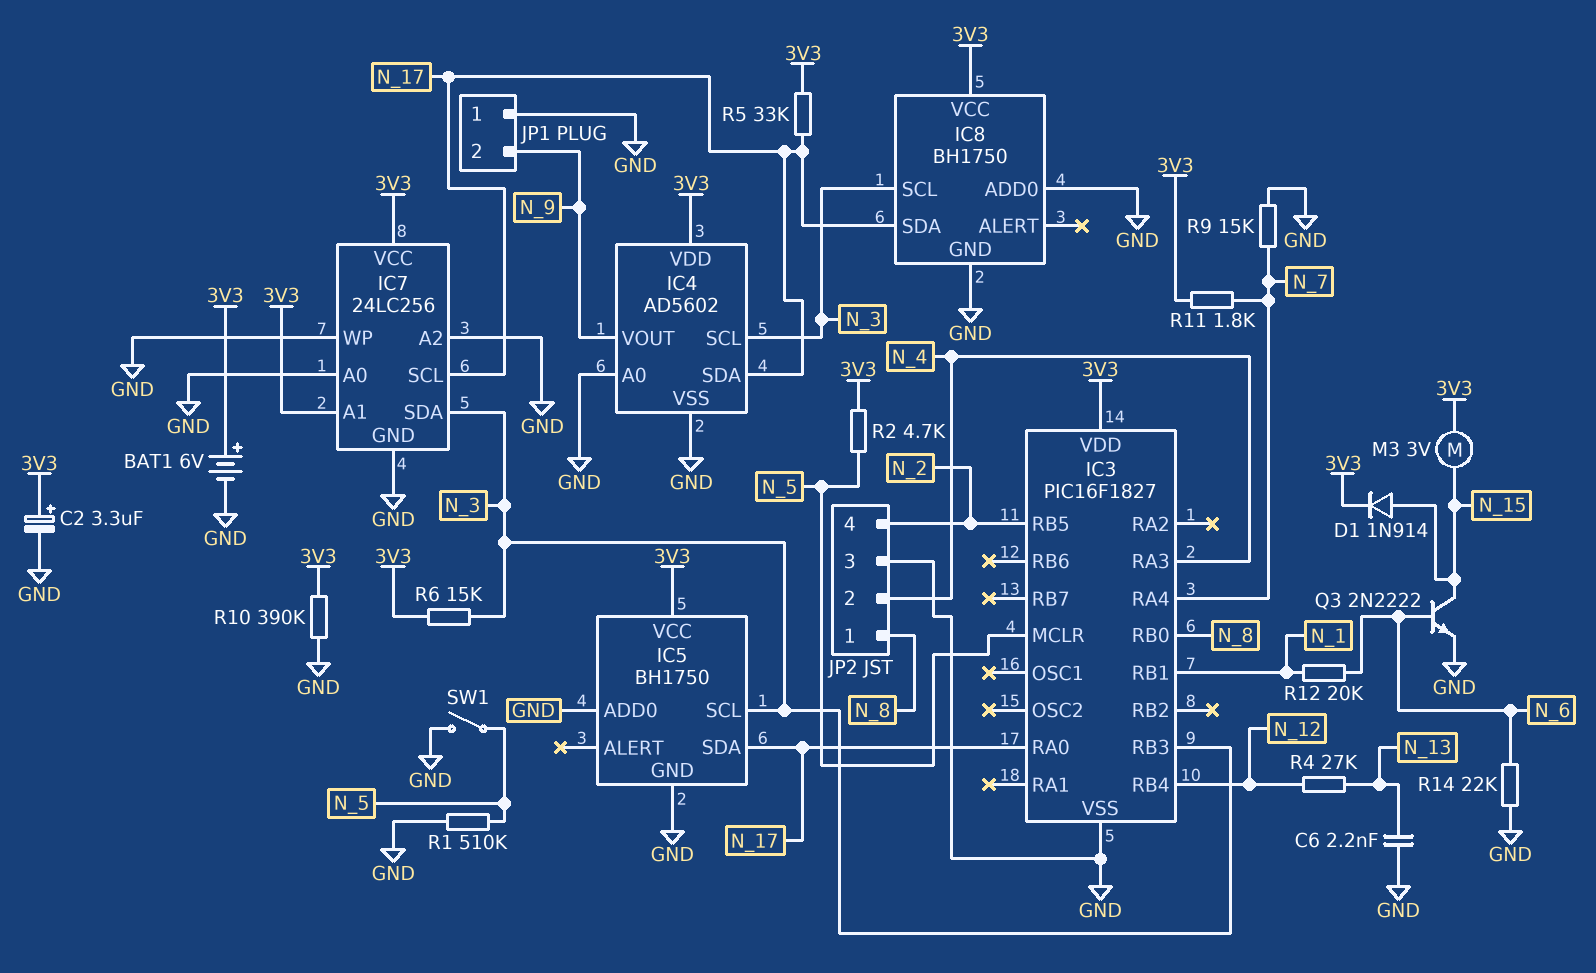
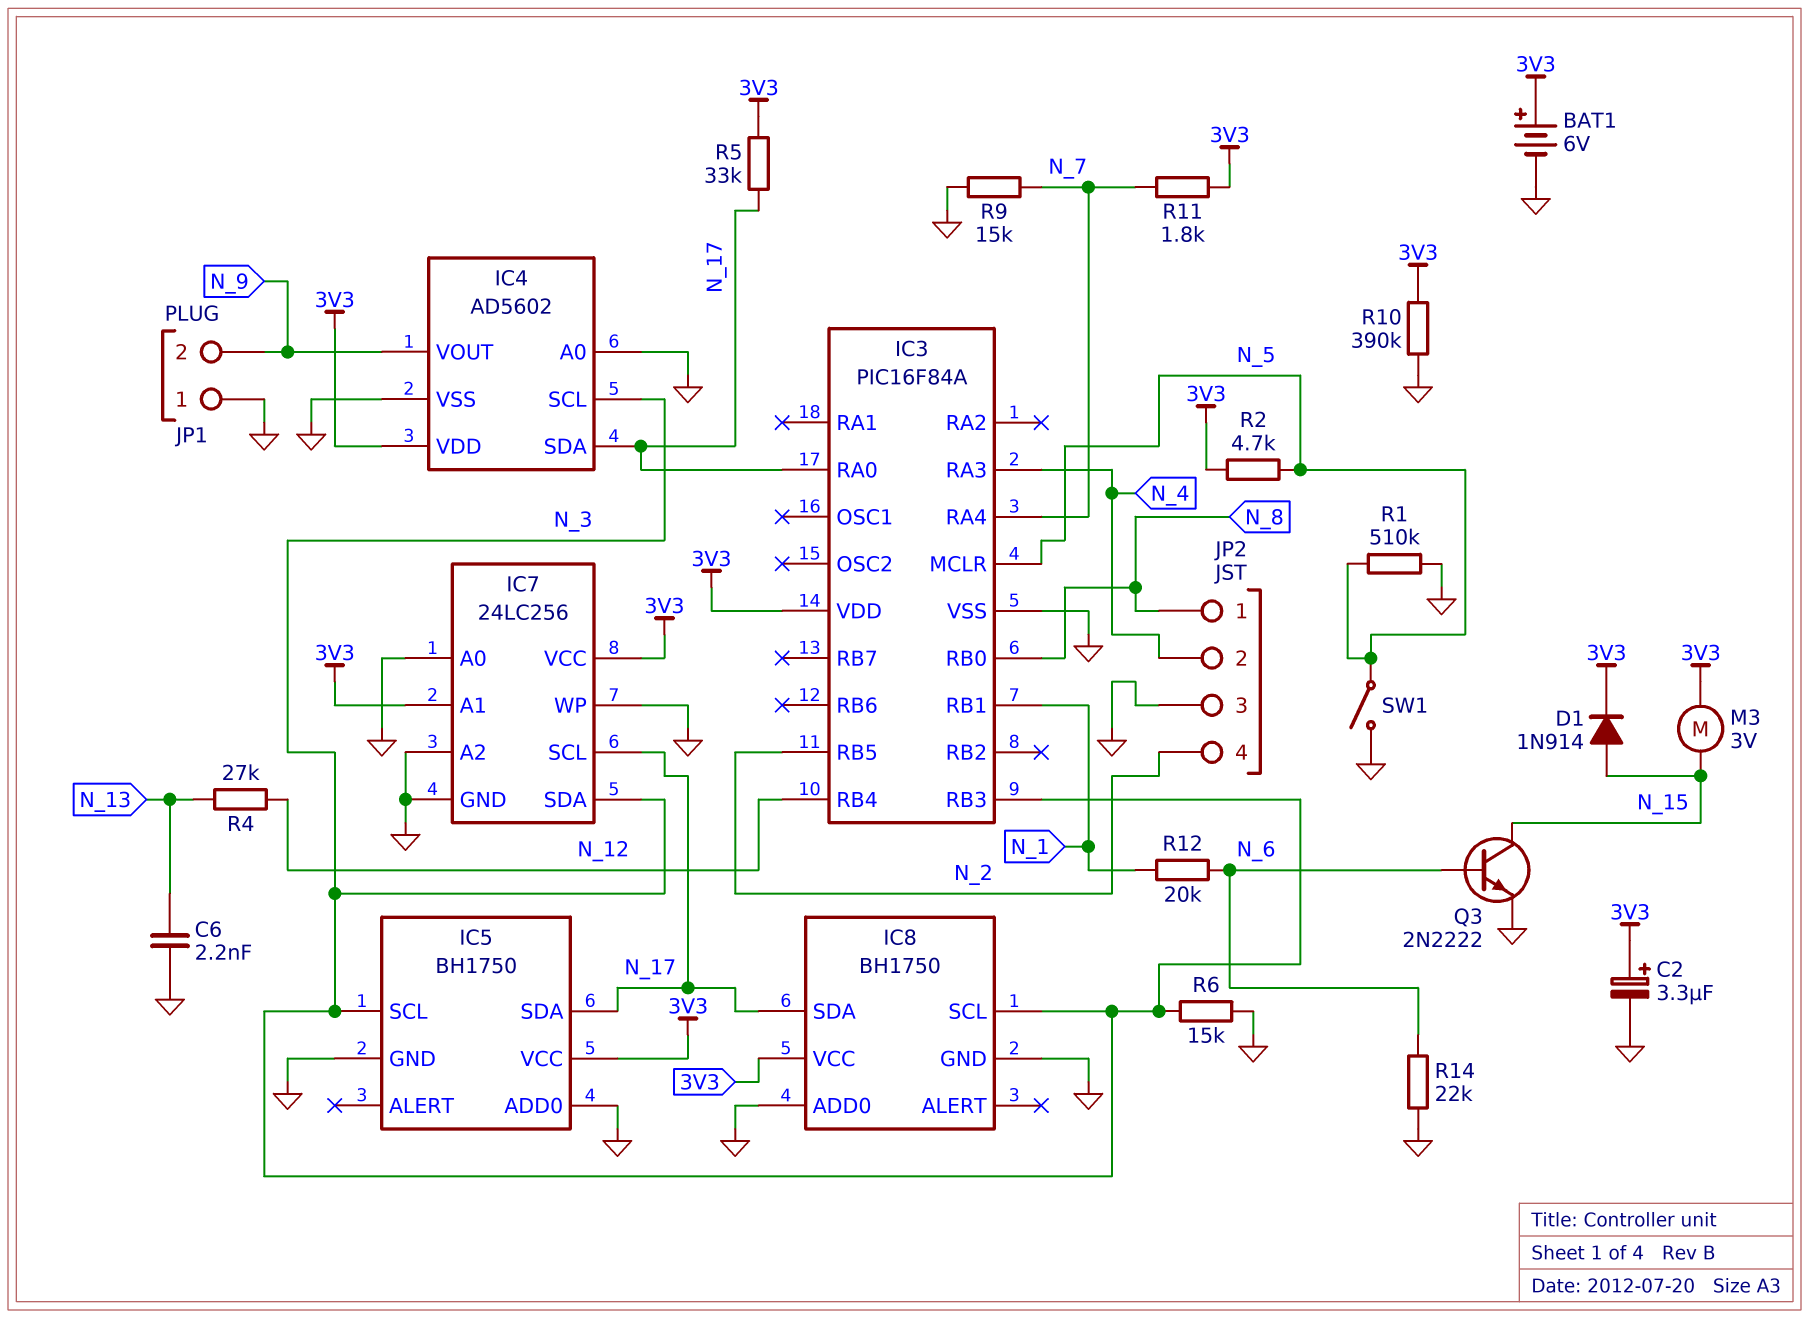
IC3: PIC16F1827 -> PIC16F84A
R6: 15k (3V3, N_3) -> 15k (GND, N_3)

